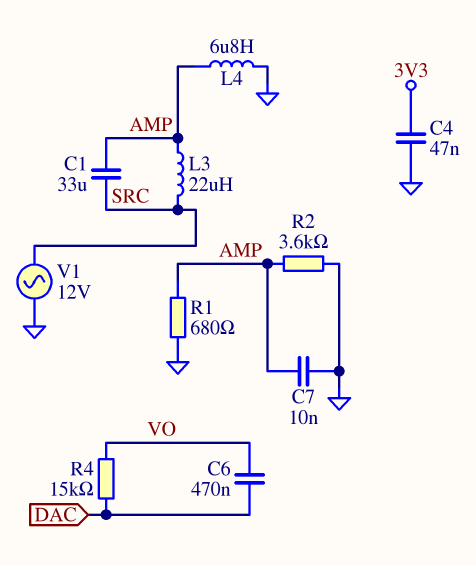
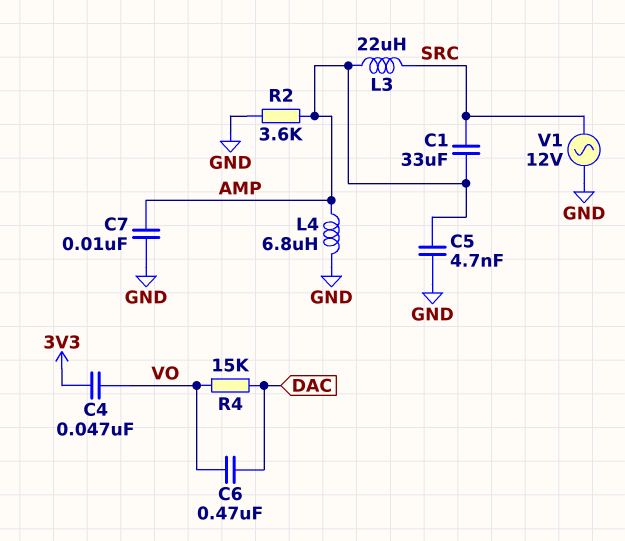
C4: 47nF (3V3, GND) -> 47nF (3V3, VO)
C5: none -> 4.7nF (AMP, GND)
R1: 680 (AMP, GND) -> none

